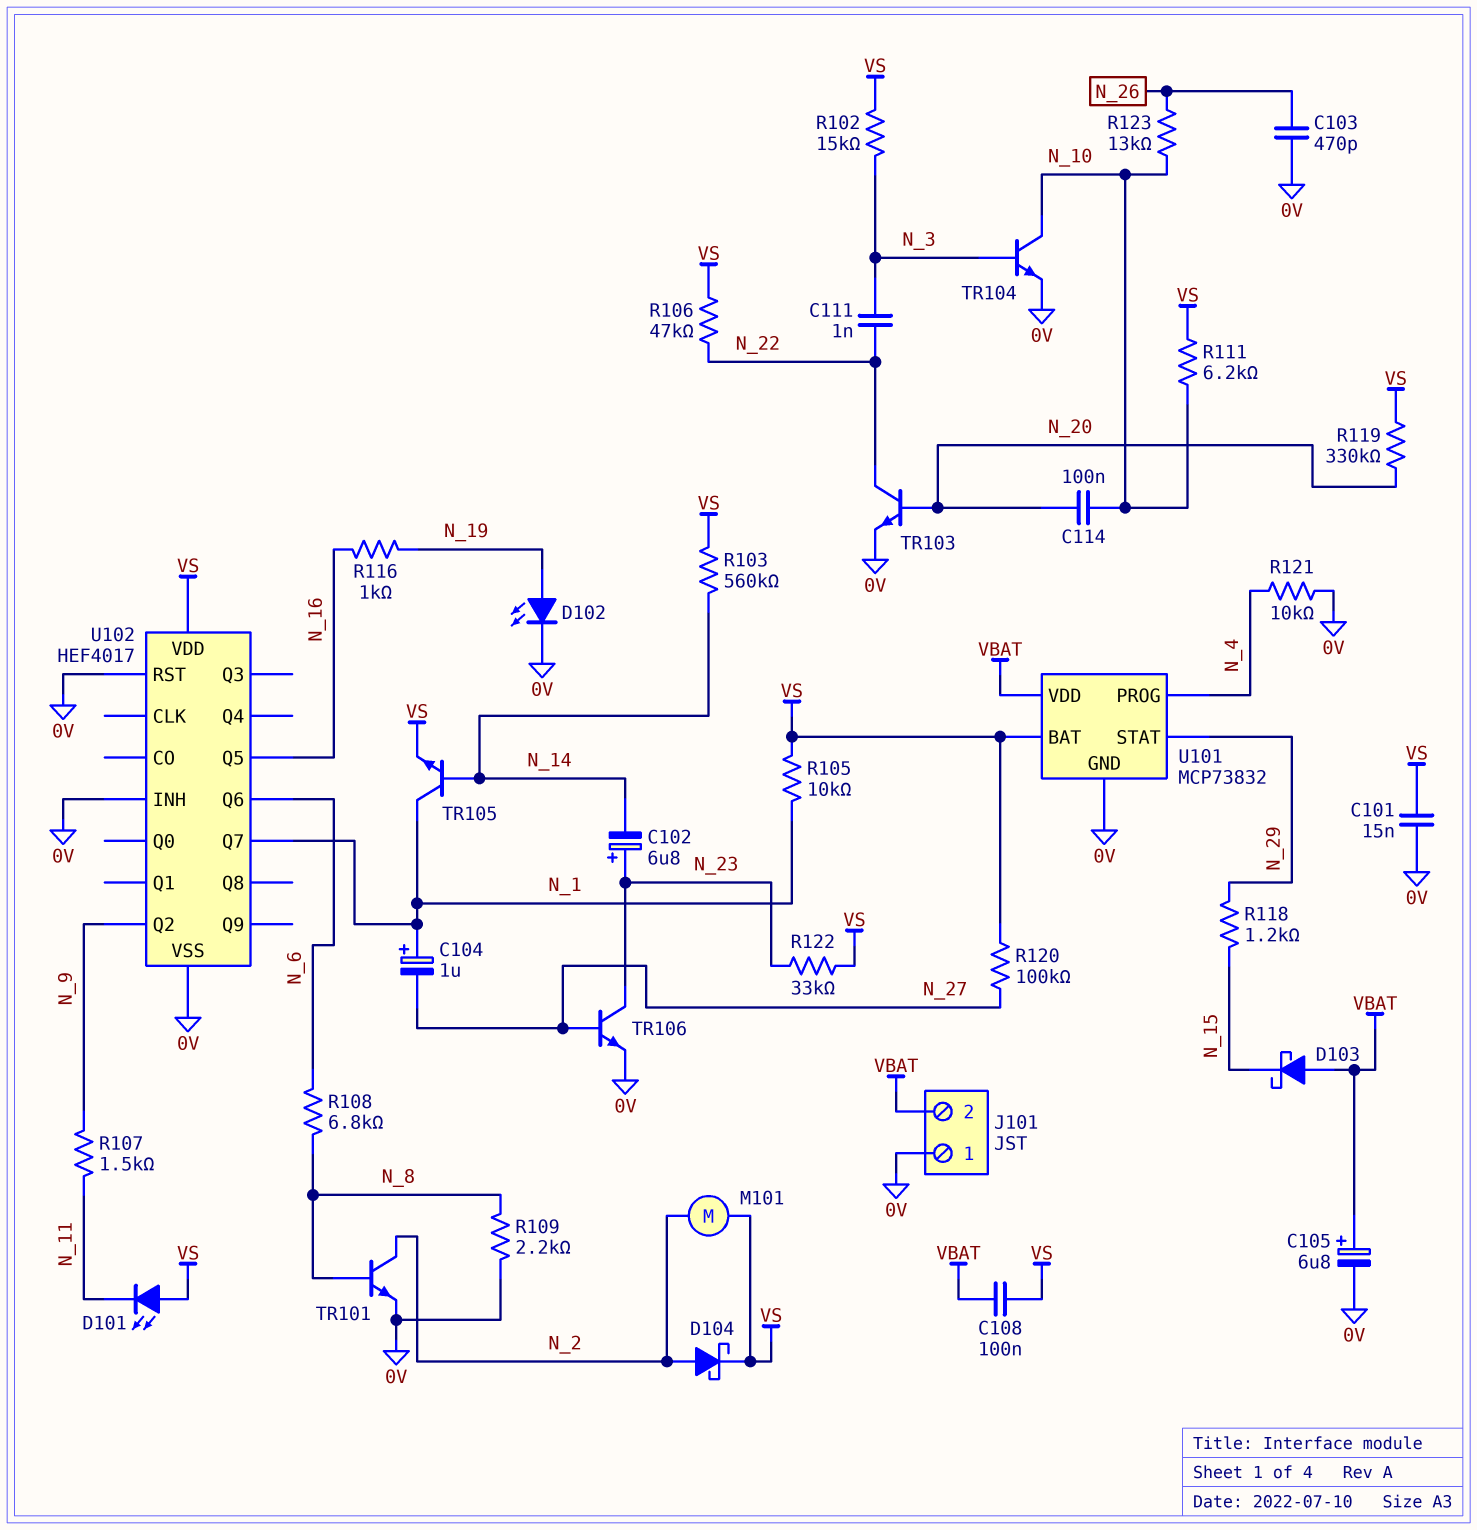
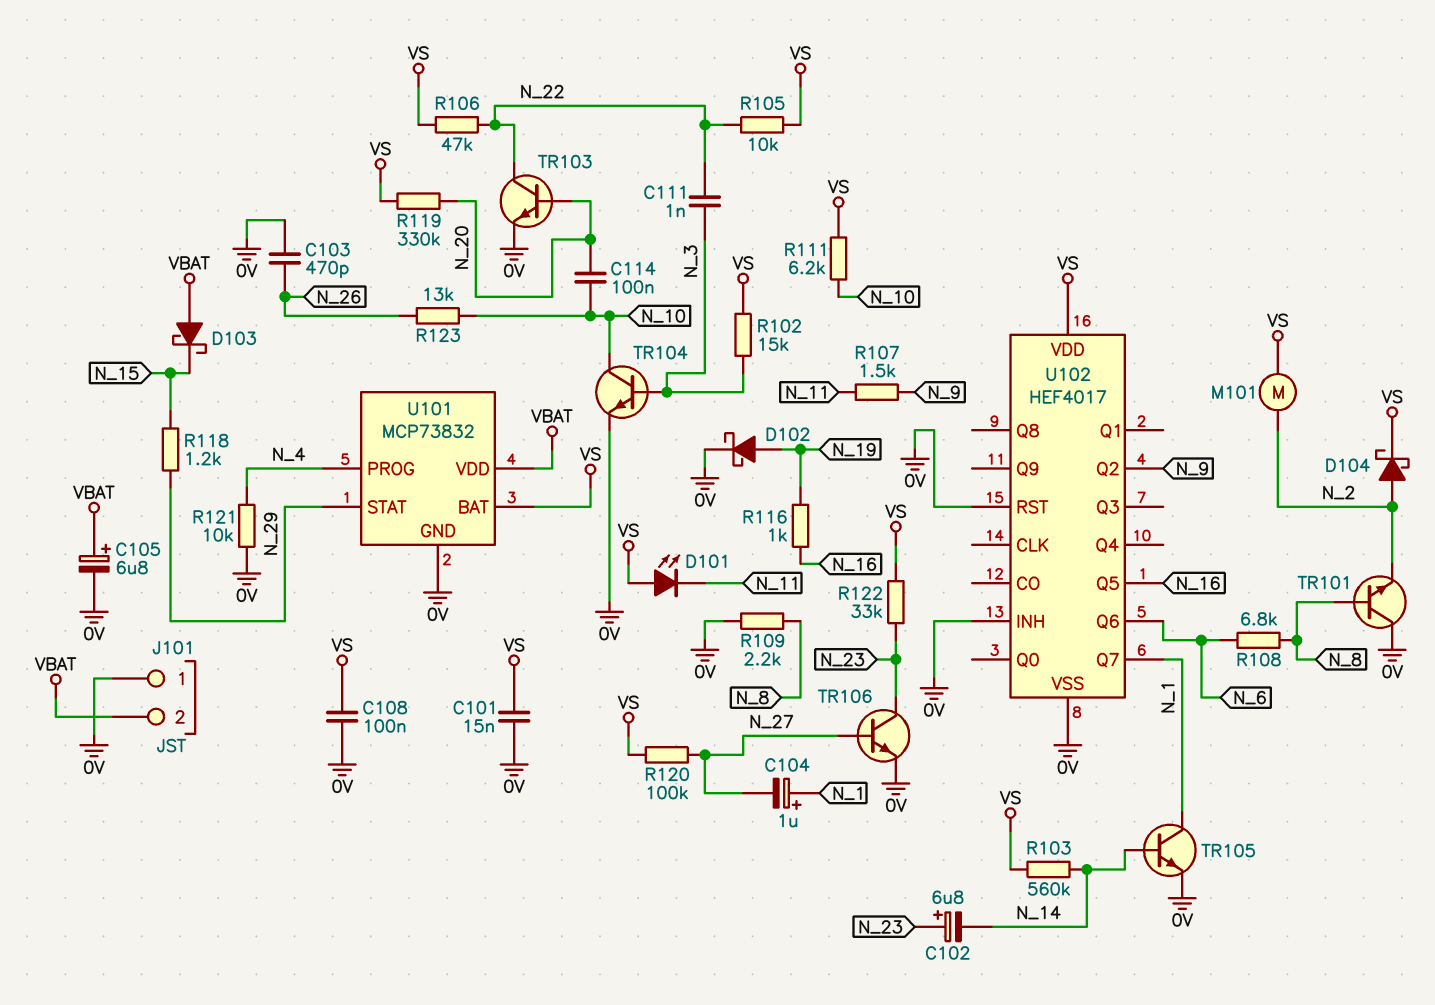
C108: 100nF (VBAT, VS) -> 100nF (0V, VS)
D102: LED (A N_19, K 0V) -> schottky (A N_19, K 0V)
R105: 10k (N_1, VS) -> 10k (N_22, VS)
TR101: NPN (B N_8, C N_2, E 0V) -> NPN (B N_8, C 0V, E N_2)
TR105: NPN (B N_14, C N_1, E VS) -> NPN (B N_14, C N_1, E 0V)

